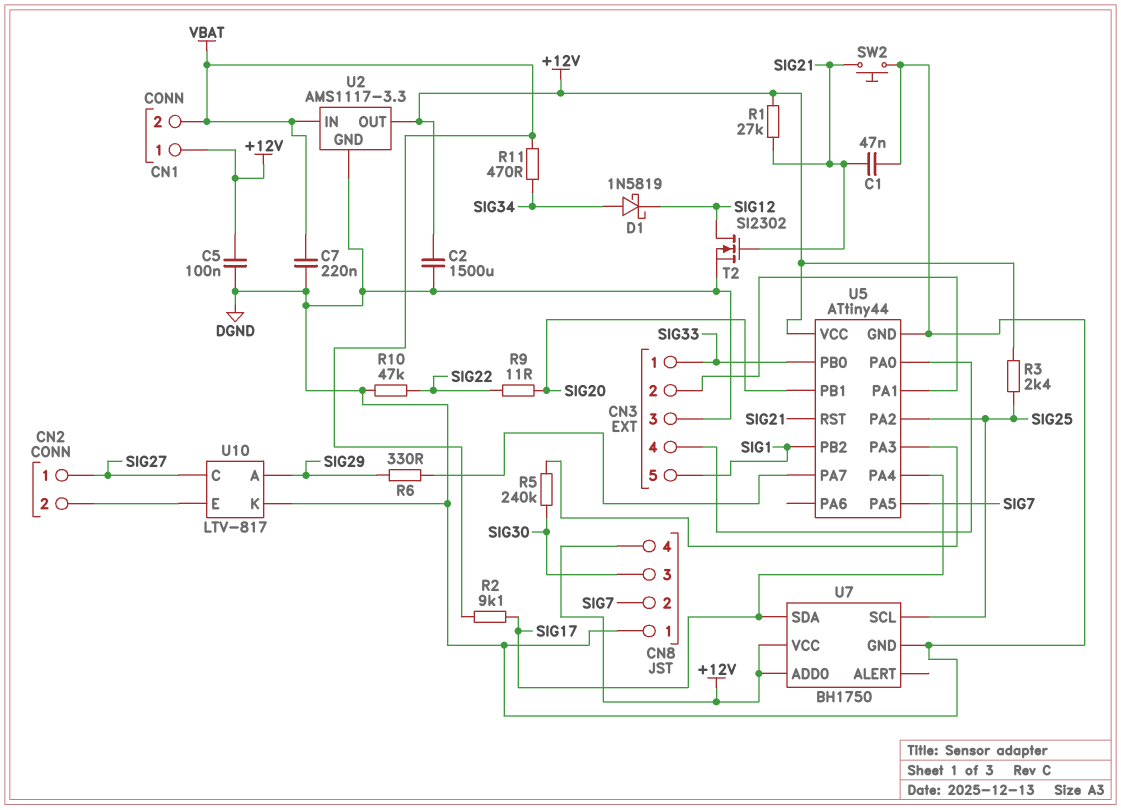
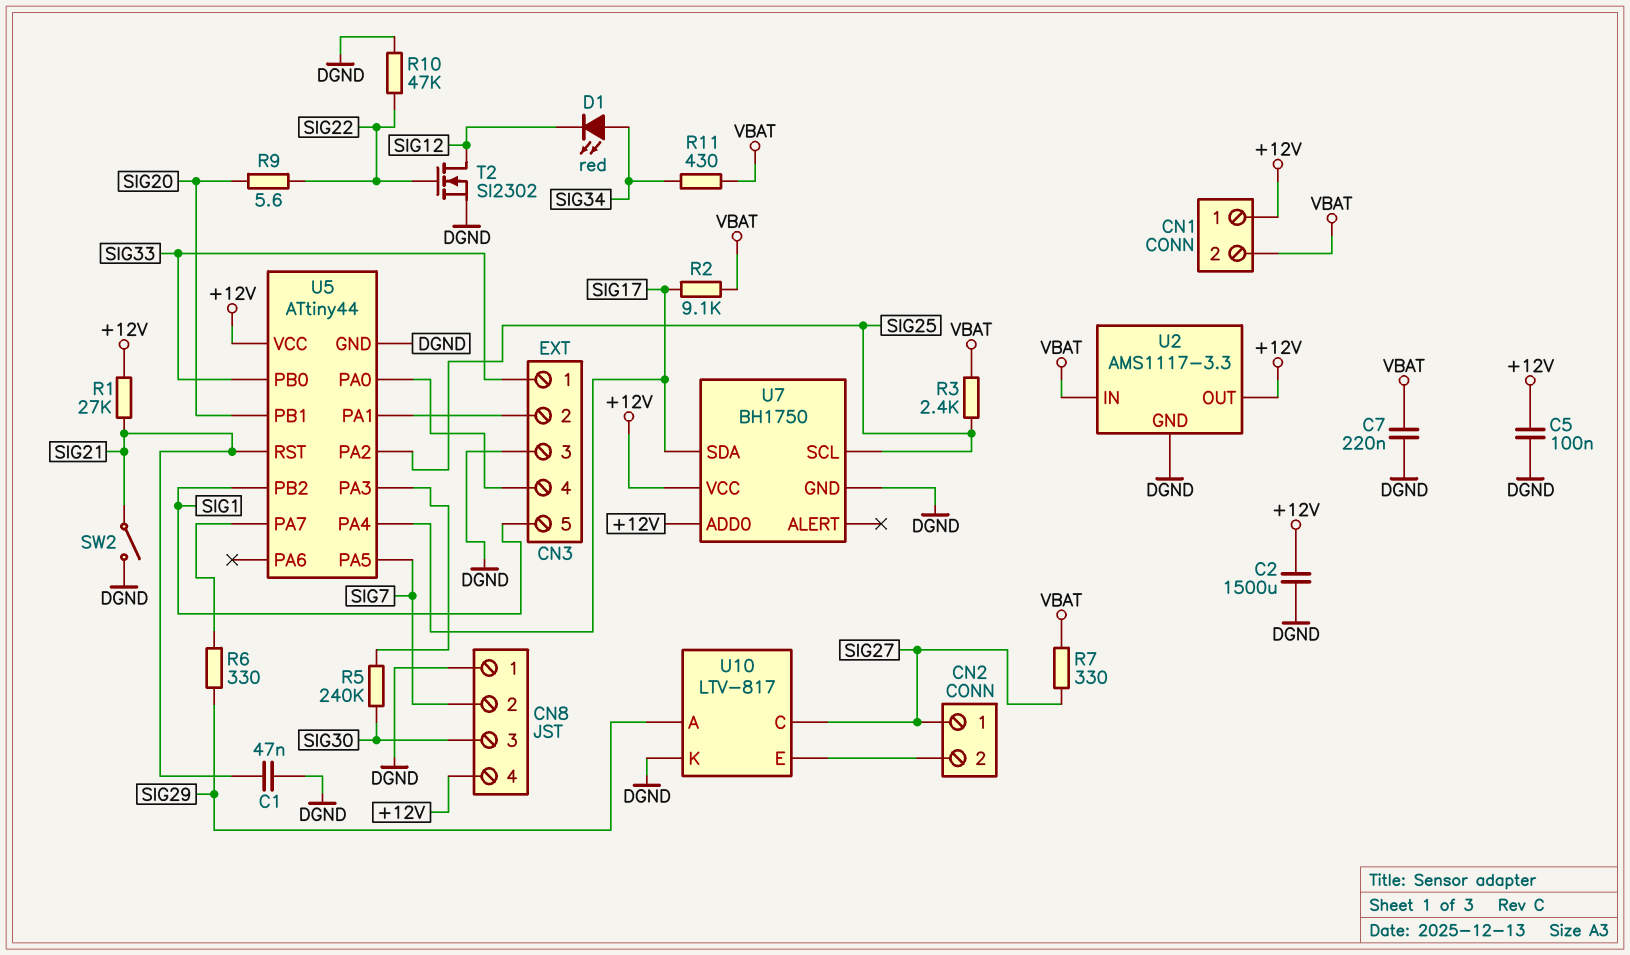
D1: schottky 1N5819 (A SIG34, K SIG12) -> LED red (A SIG34, K SIG12)
R3: 2.4k (+12V, SIG25) -> 2.4k (SIG25, VBAT)
R7: none -> 330 (SIG27, VBAT)
R9: 11 (SIG20, SIG22) -> 5.6 (SIG20, SIG22)
R11: 470 (SIG34, VBAT) -> 430 (SIG34, VBAT)
SW2: button (DGND, SIG21) -> switch (DGND, SIG21)
T2: NMOS SI2302 (G SIG21, D SIG12, S DGND) -> NMOS SI2302 (G SIG22, D SIG12, S DGND)

